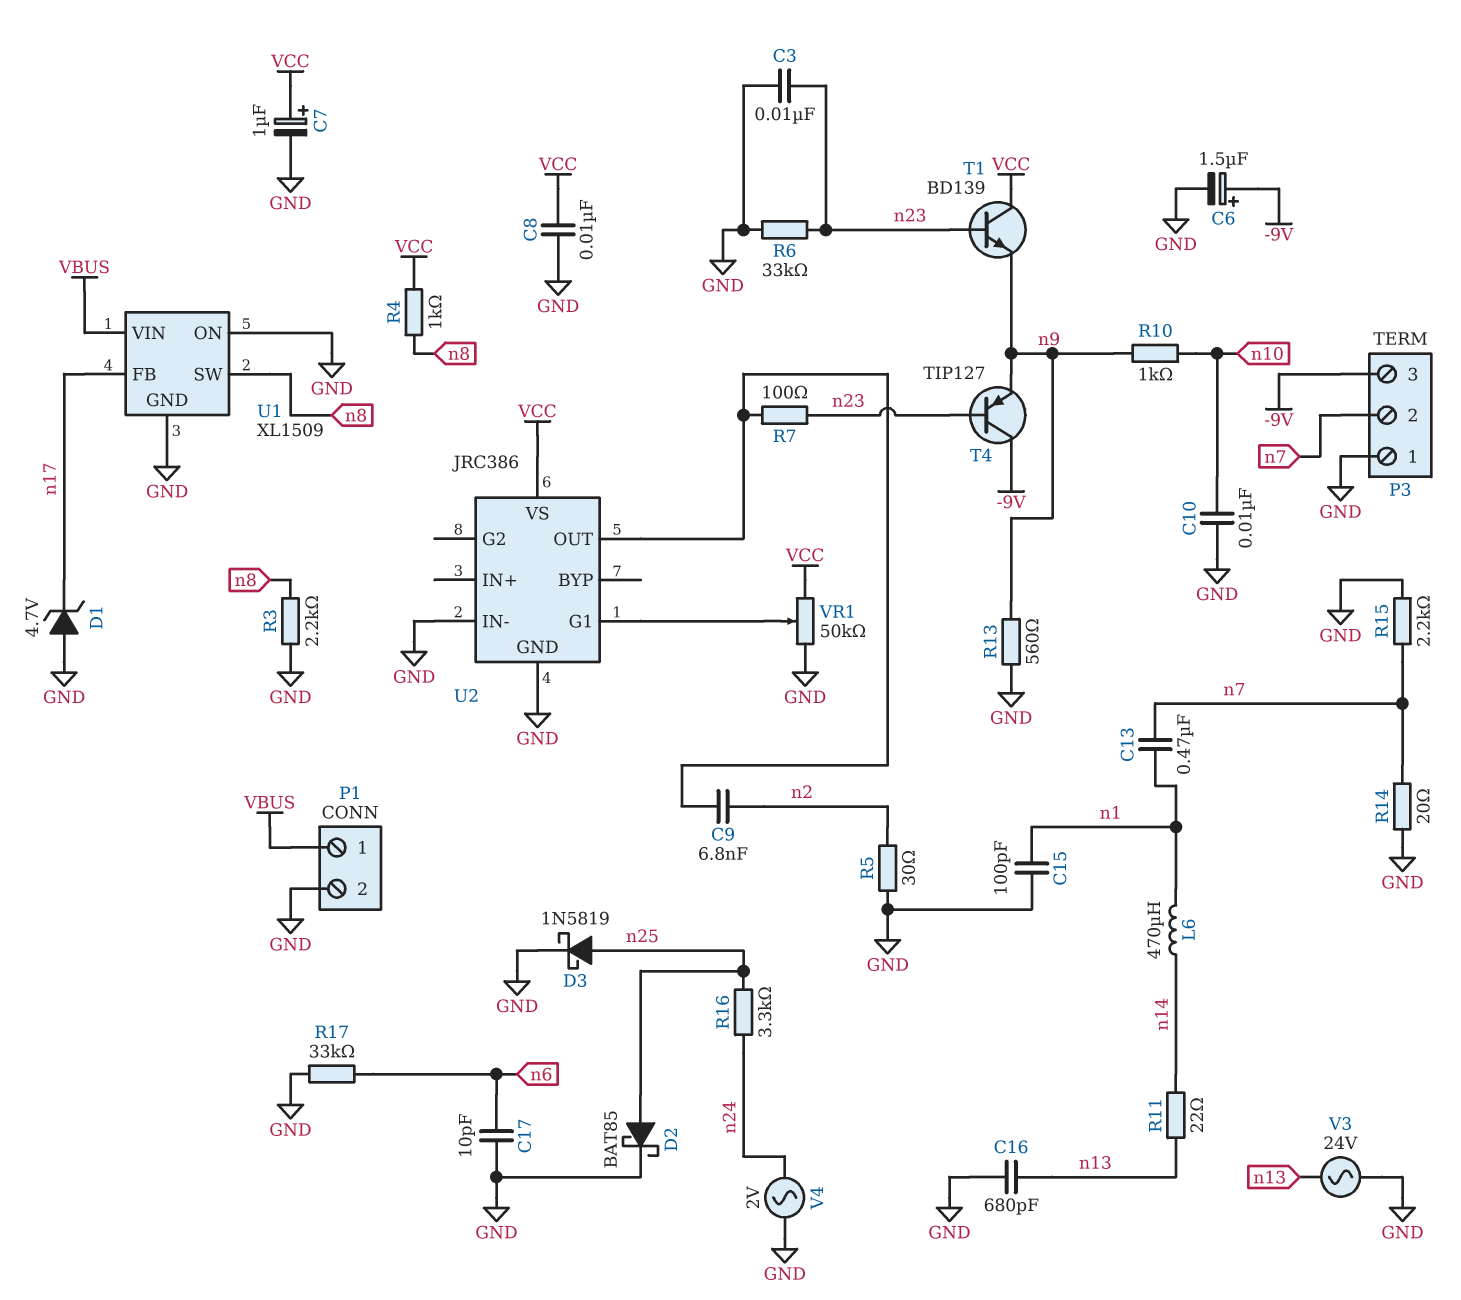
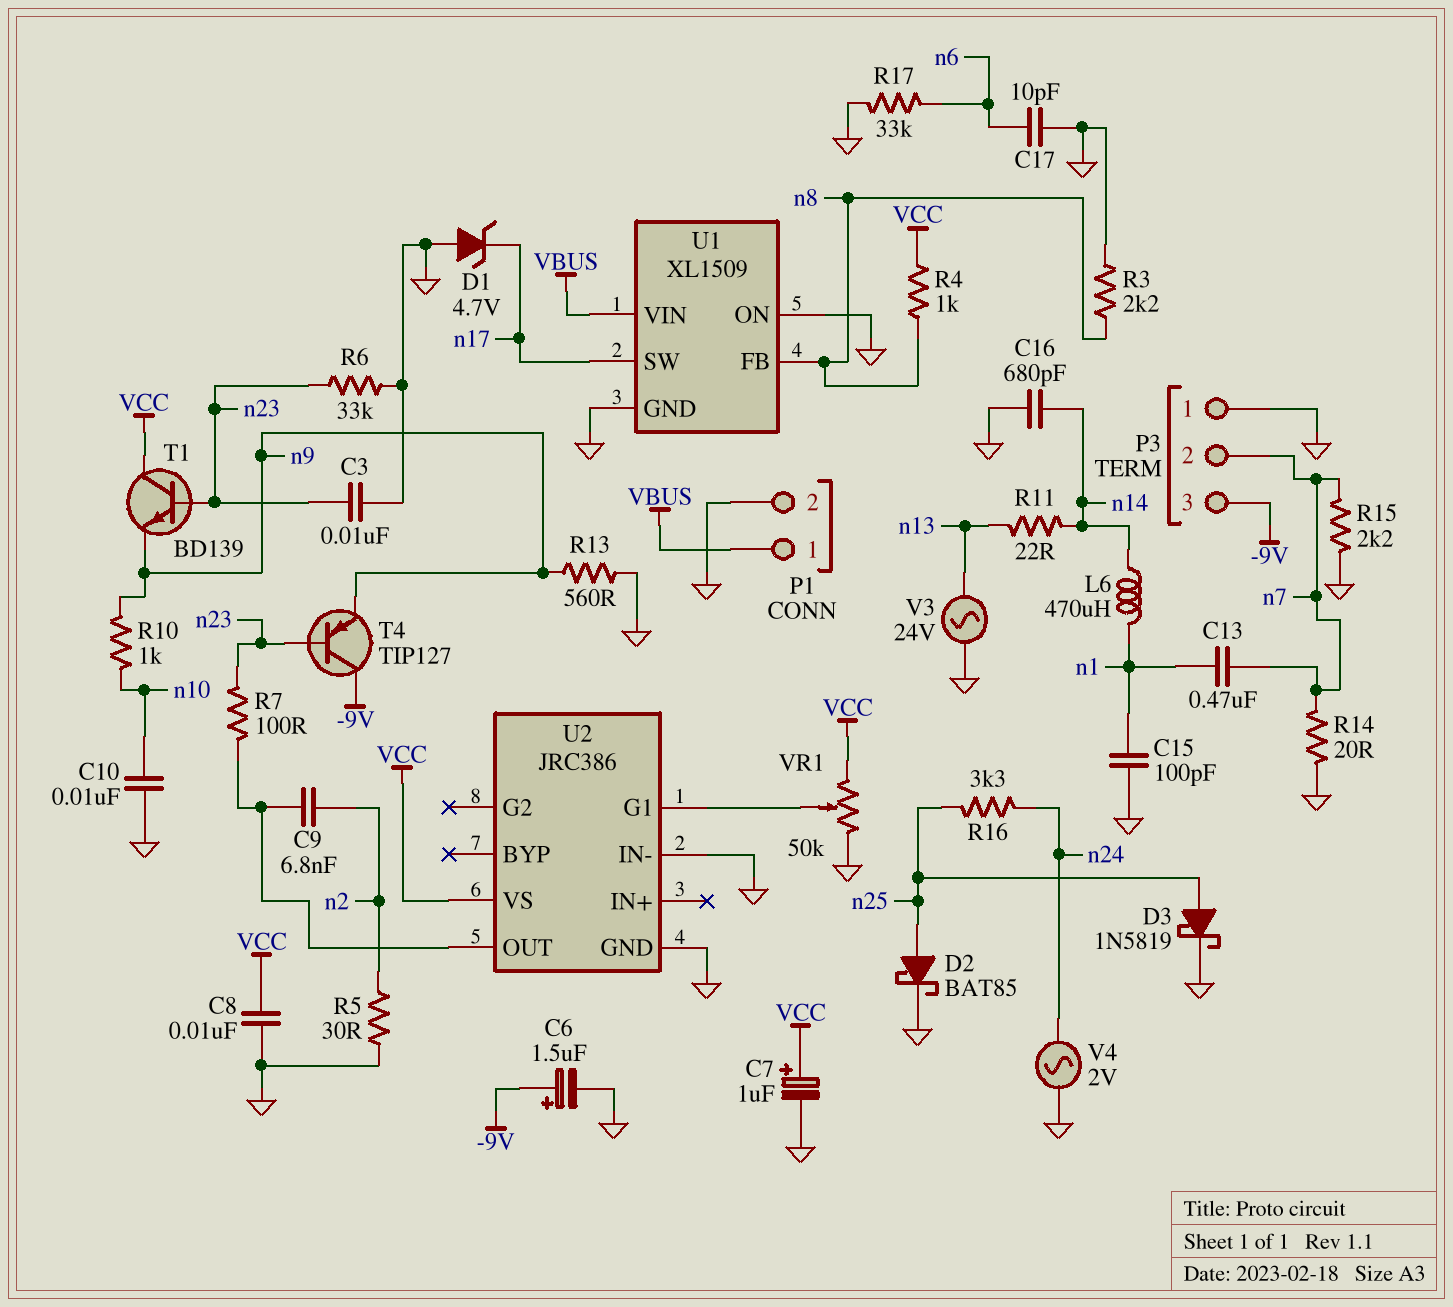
C16: 680pF (GND, n13) -> 680pF (GND, n14)
U1 pin FB: n17 -> n8
U1 pin SW: n8 -> n17

